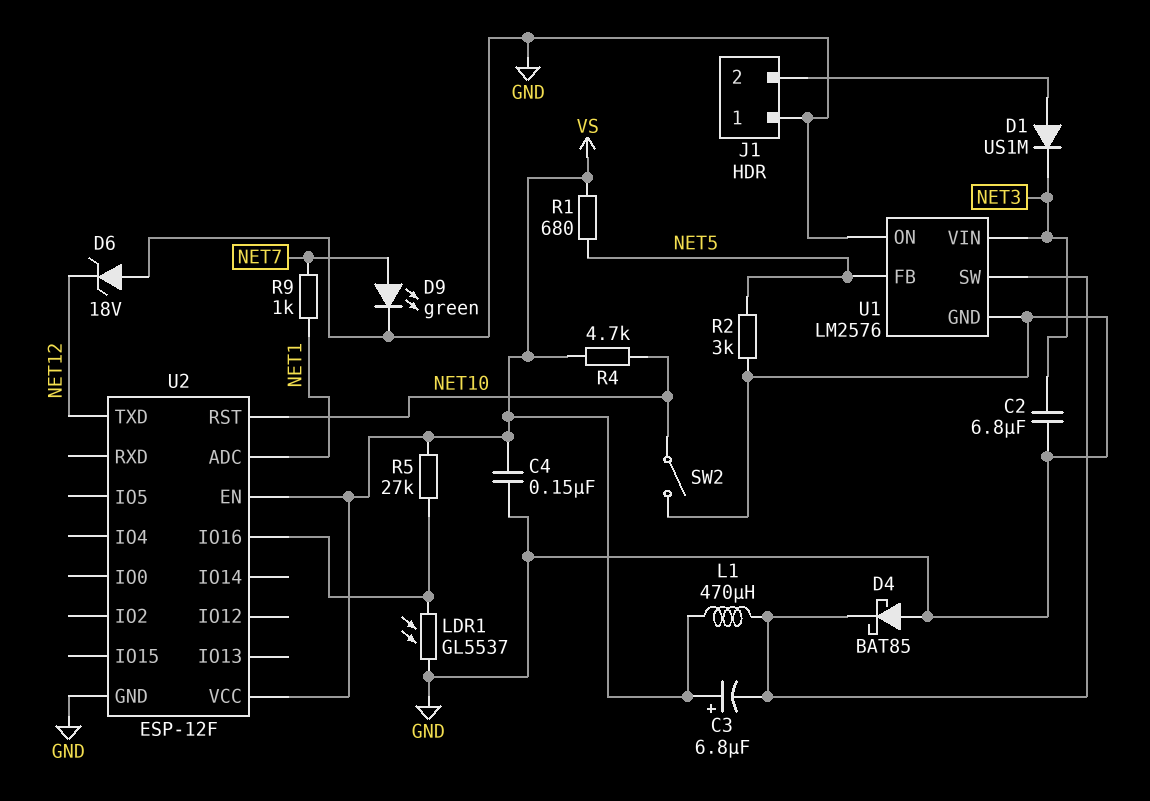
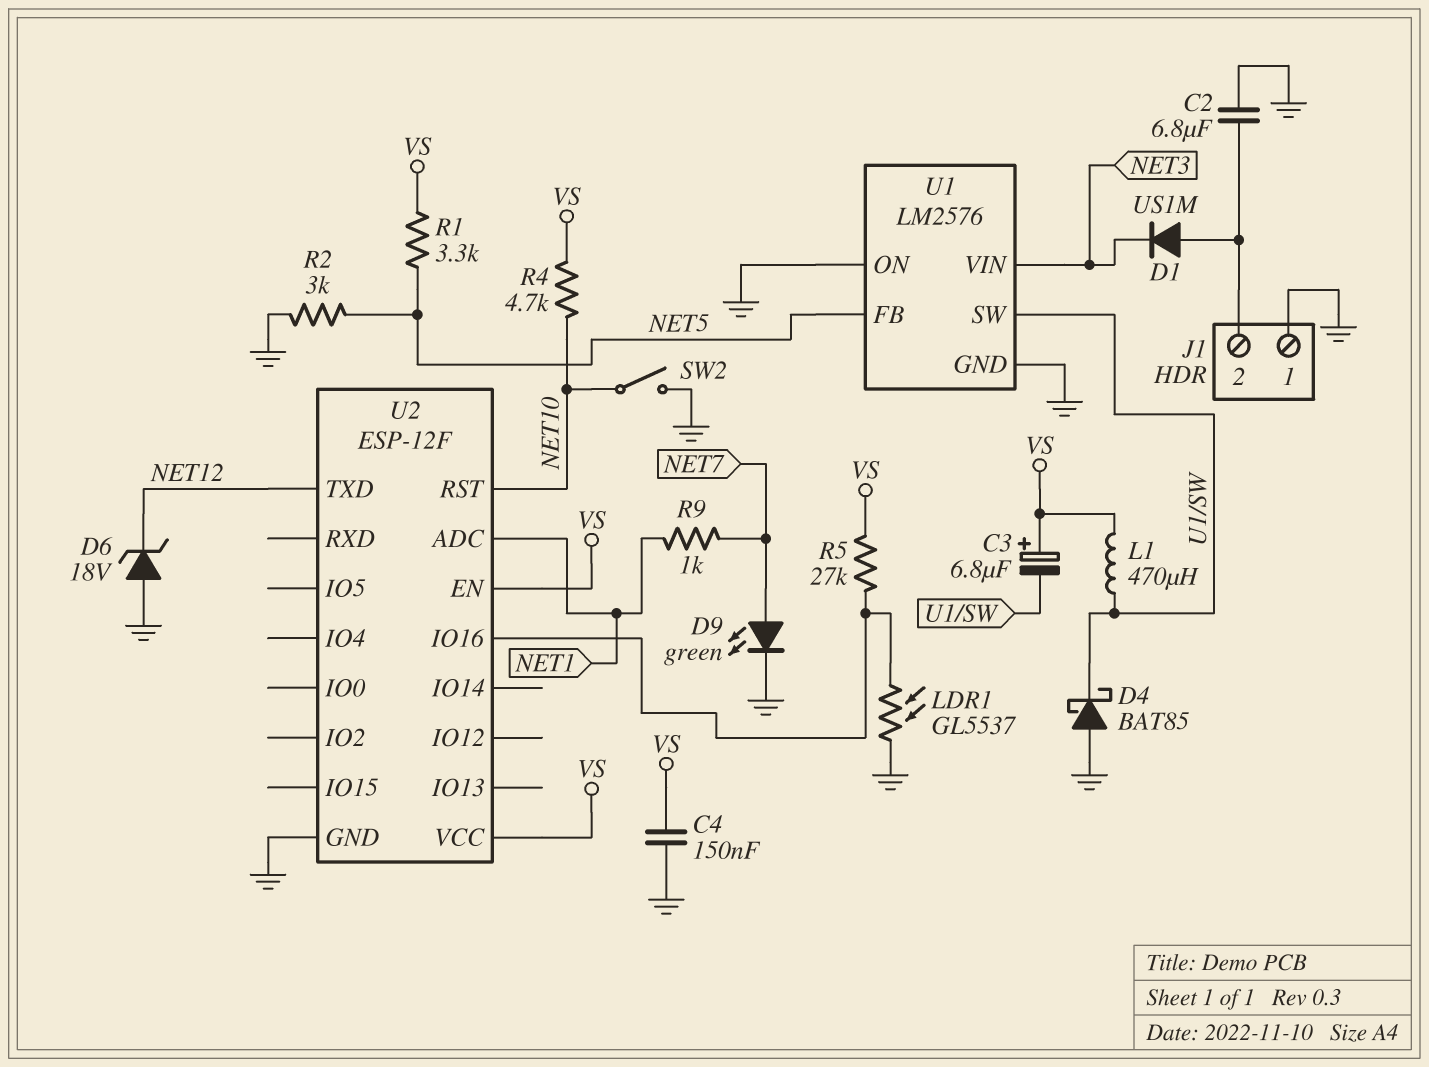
C2: 6.8uF (GND, NET3) -> 6.8uF (GND, J1/2)
R1: 680 (NET5, VS) -> 3.3k (NET5, VS)

